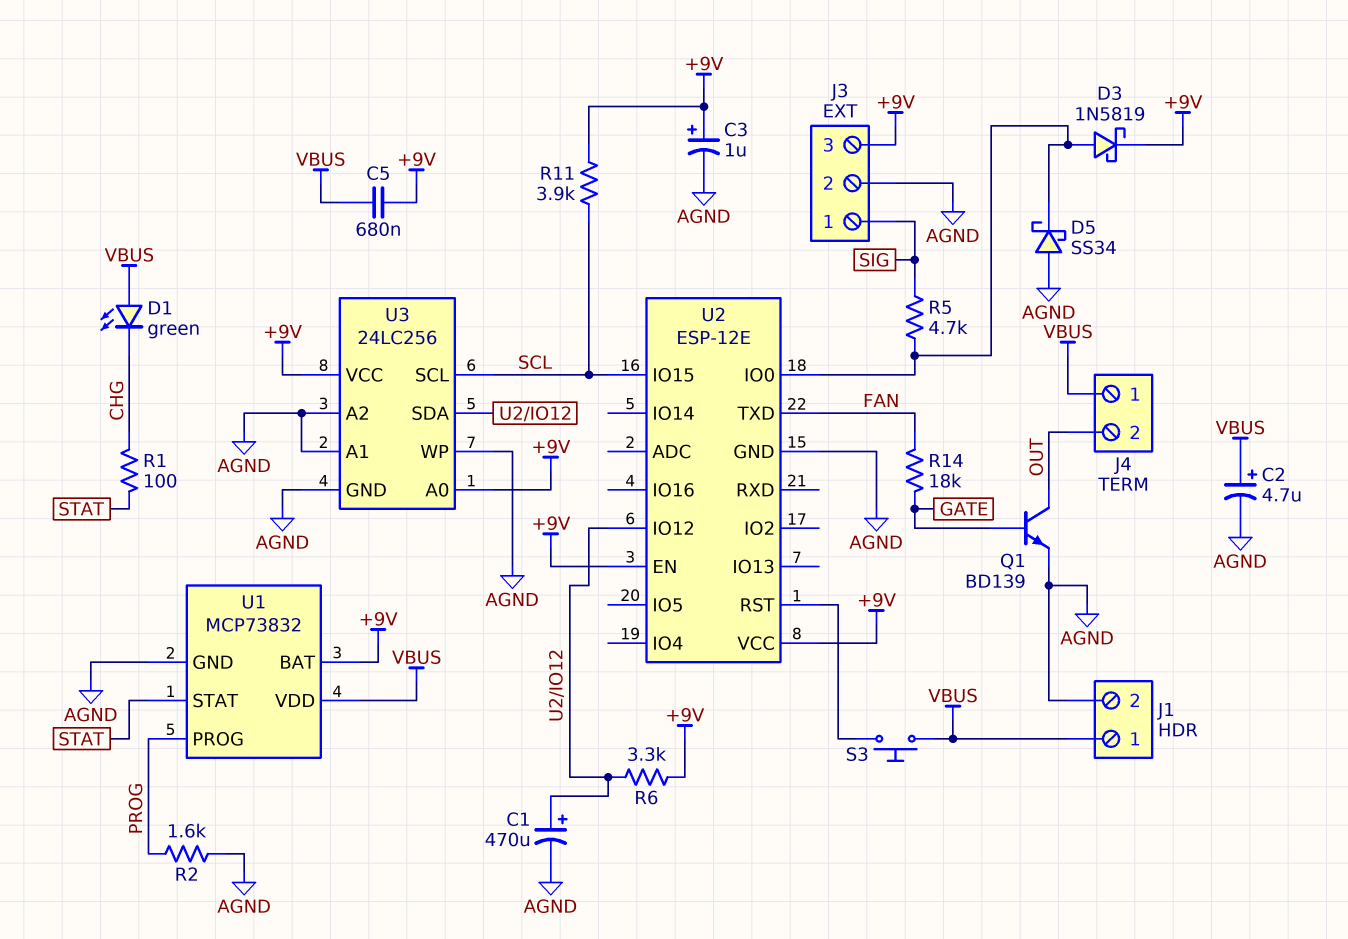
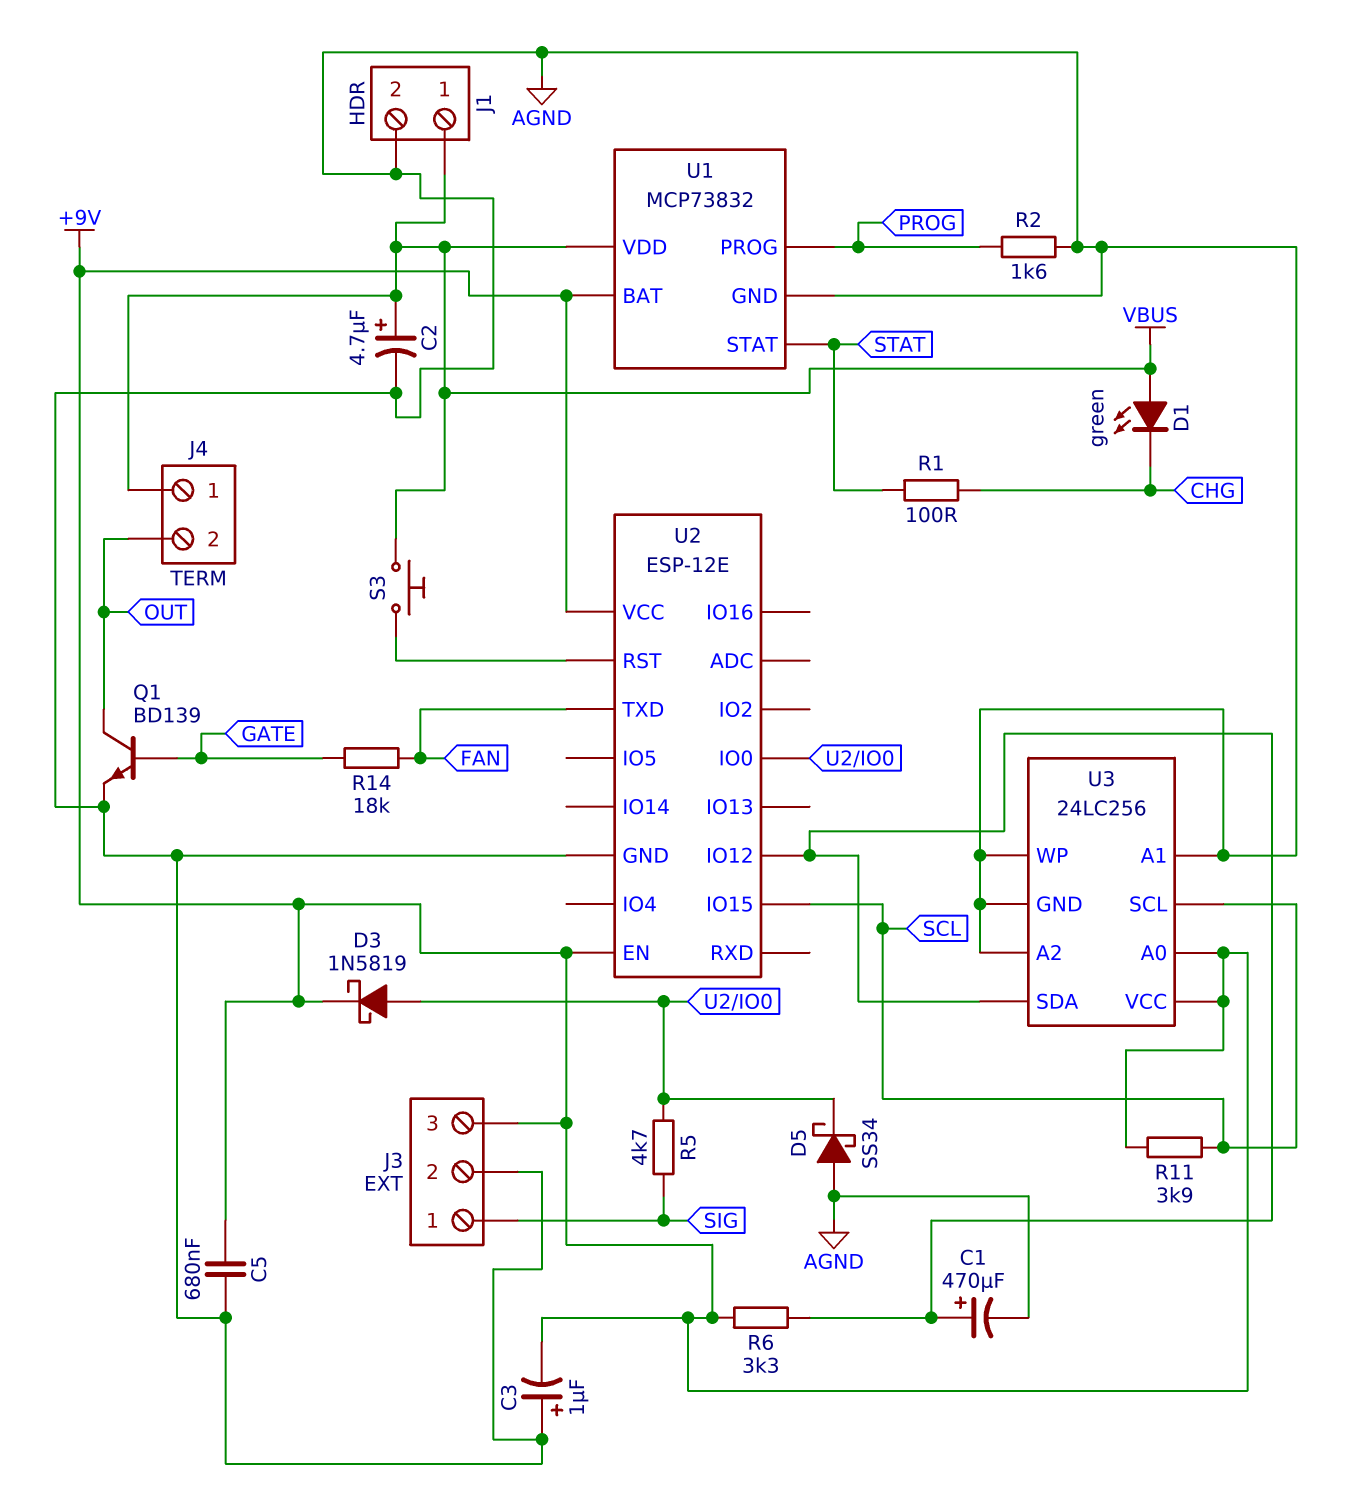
C3: 1uF (plus +9V, minus AGND) -> 1uF (plus AGND, minus +9V)
C5: 680nF (+9V, VBUS) -> 680nF (+9V, AGND)

